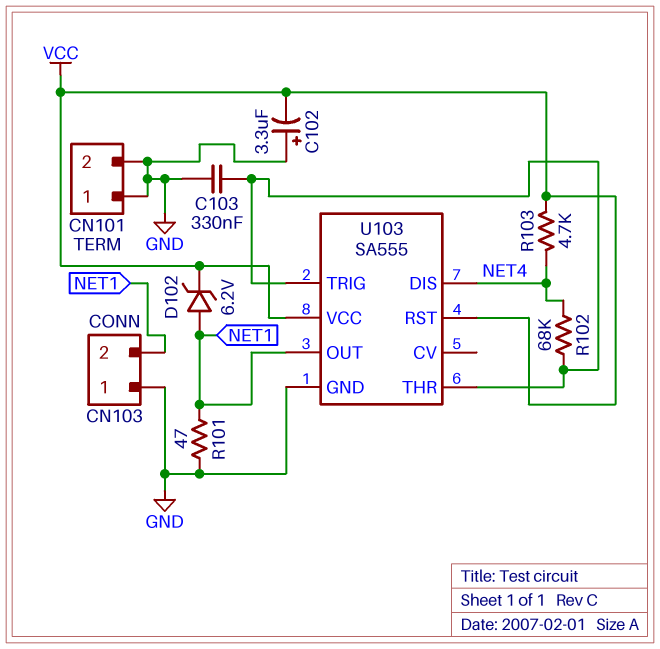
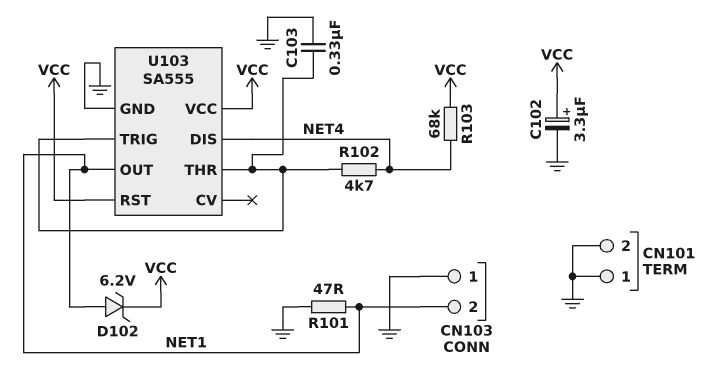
C102: 3.3uF (plus GND, minus VCC) -> 3.3uF (plus VCC, minus GND)
R102: 68k (NET4, U103/THR) -> 4.7k (NET4, U103/THR)
R103: 4.7k (NET4, VCC) -> 68k (NET4, VCC)

